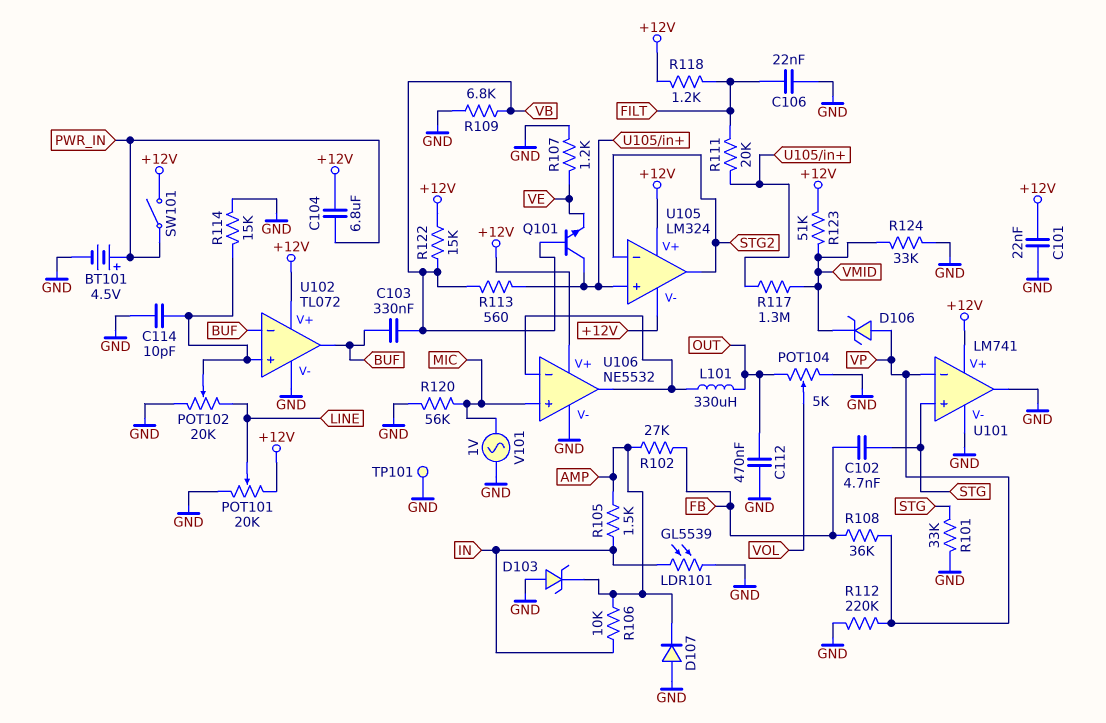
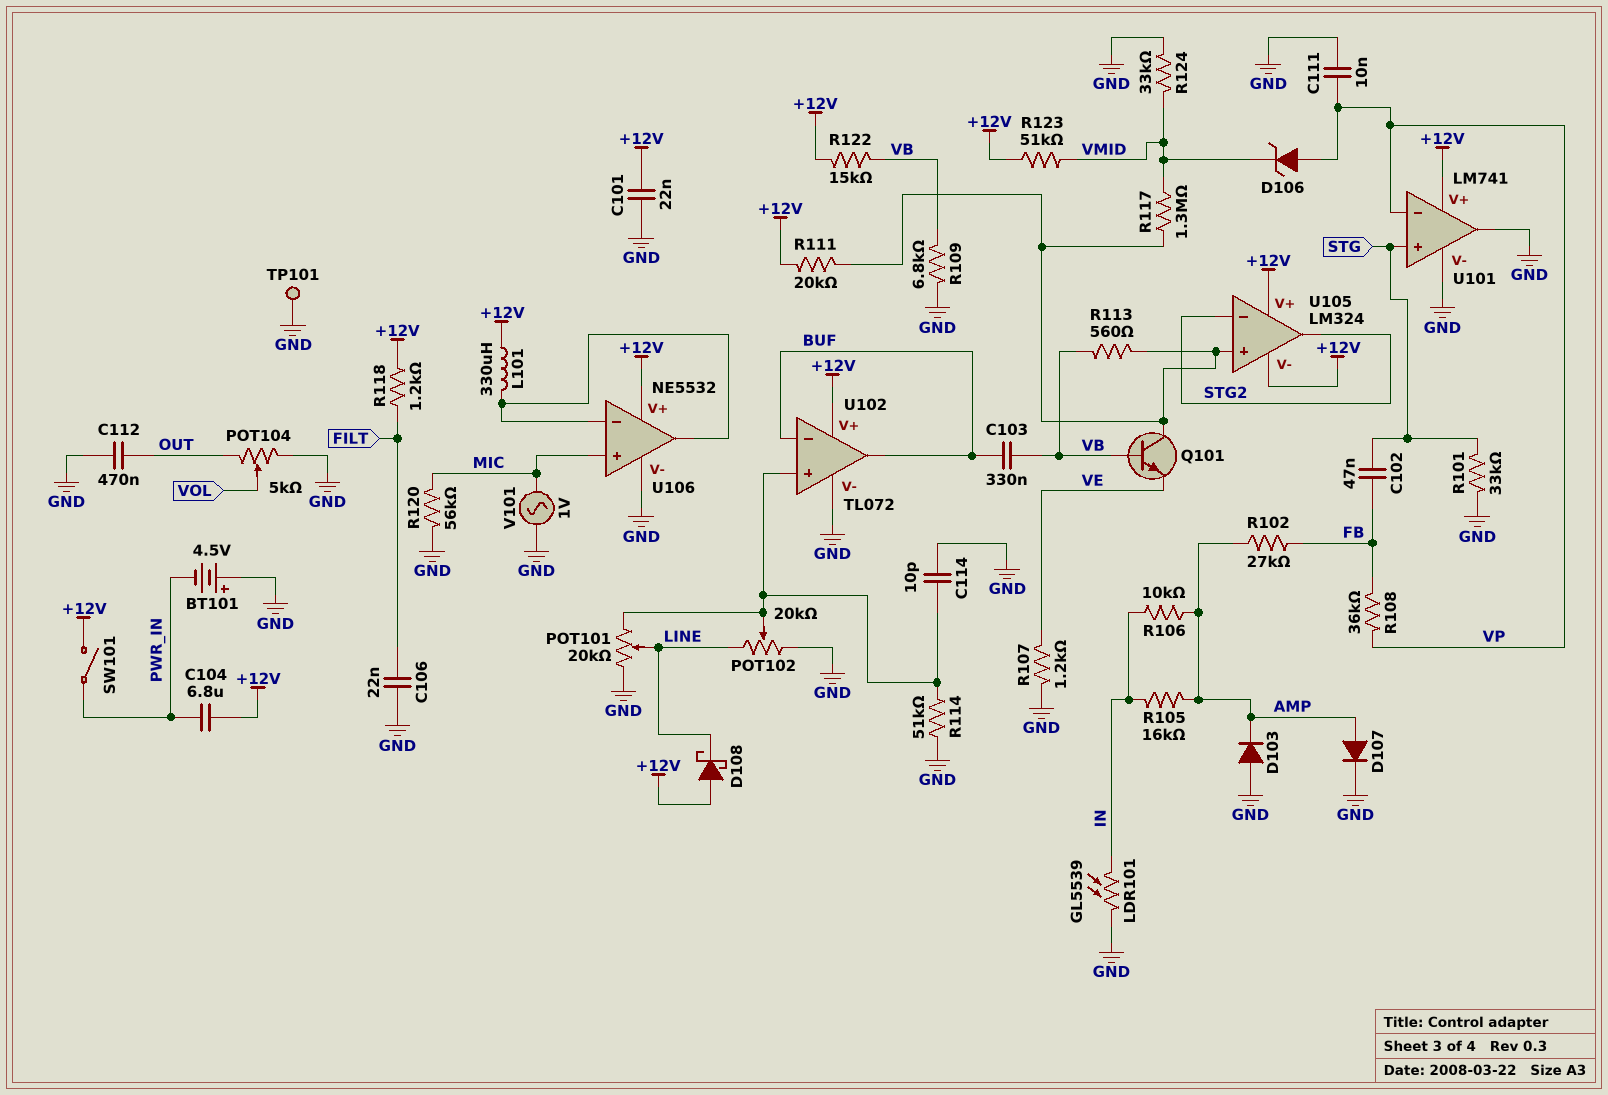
BT101: 4.5V (plus PWR_IN, minus GND) -> 4.5V (plus GND, minus PWR_IN)
C102: 4.7nF (FB, STG) -> 47nF (FB, STG)
C111: none -> 10nF (GND, VP)
D103: zener (A GND, K AMP) -> diode (A GND, K AMP)
D107: diode (A GND, K AMP) -> diode (A AMP, K GND)
D108: none -> schottky (A +12V, K LINE)
L101: 330uH (OUT, U106/in-) -> 330uH (+12V, U106/in-)
POT101: 20k (+12V, GND, wiper LINE) -> 20k (GND, U102/in+, wiper LINE)
R105: 1.5k (AMP, IN) -> 16k (AMP, IN)
R111: 20k (FILT, U105/in+) -> 20k (+12V, U105/in+)
R112: 220k (GND, VP) -> none
R114: 15k (GND, U102/in+) -> 51k (GND, U102/in+)

